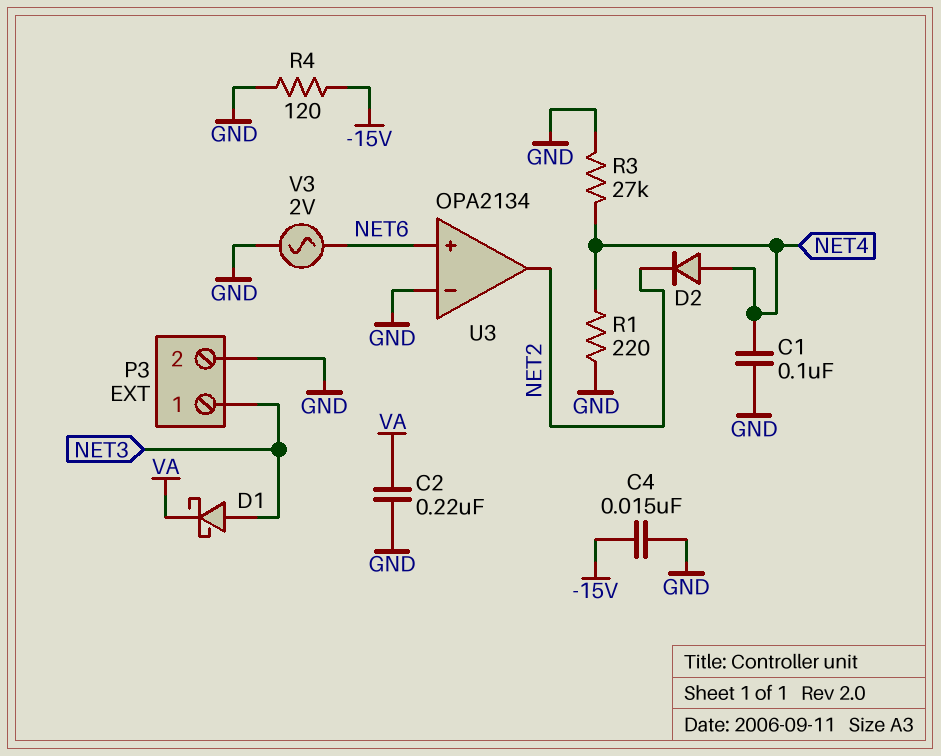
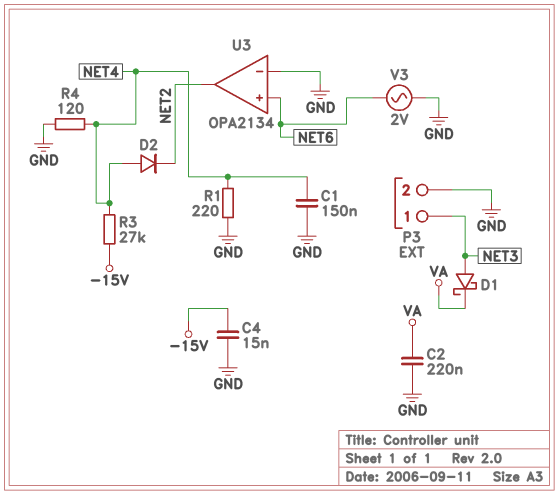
C1: 100nF (GND, NET4) -> 150nF (GND, NET4)
R3: 27k (GND, NET4) -> 27k (-15V, NET4)
R4: 120 (-15V, GND) -> 120 (GND, NET4)

